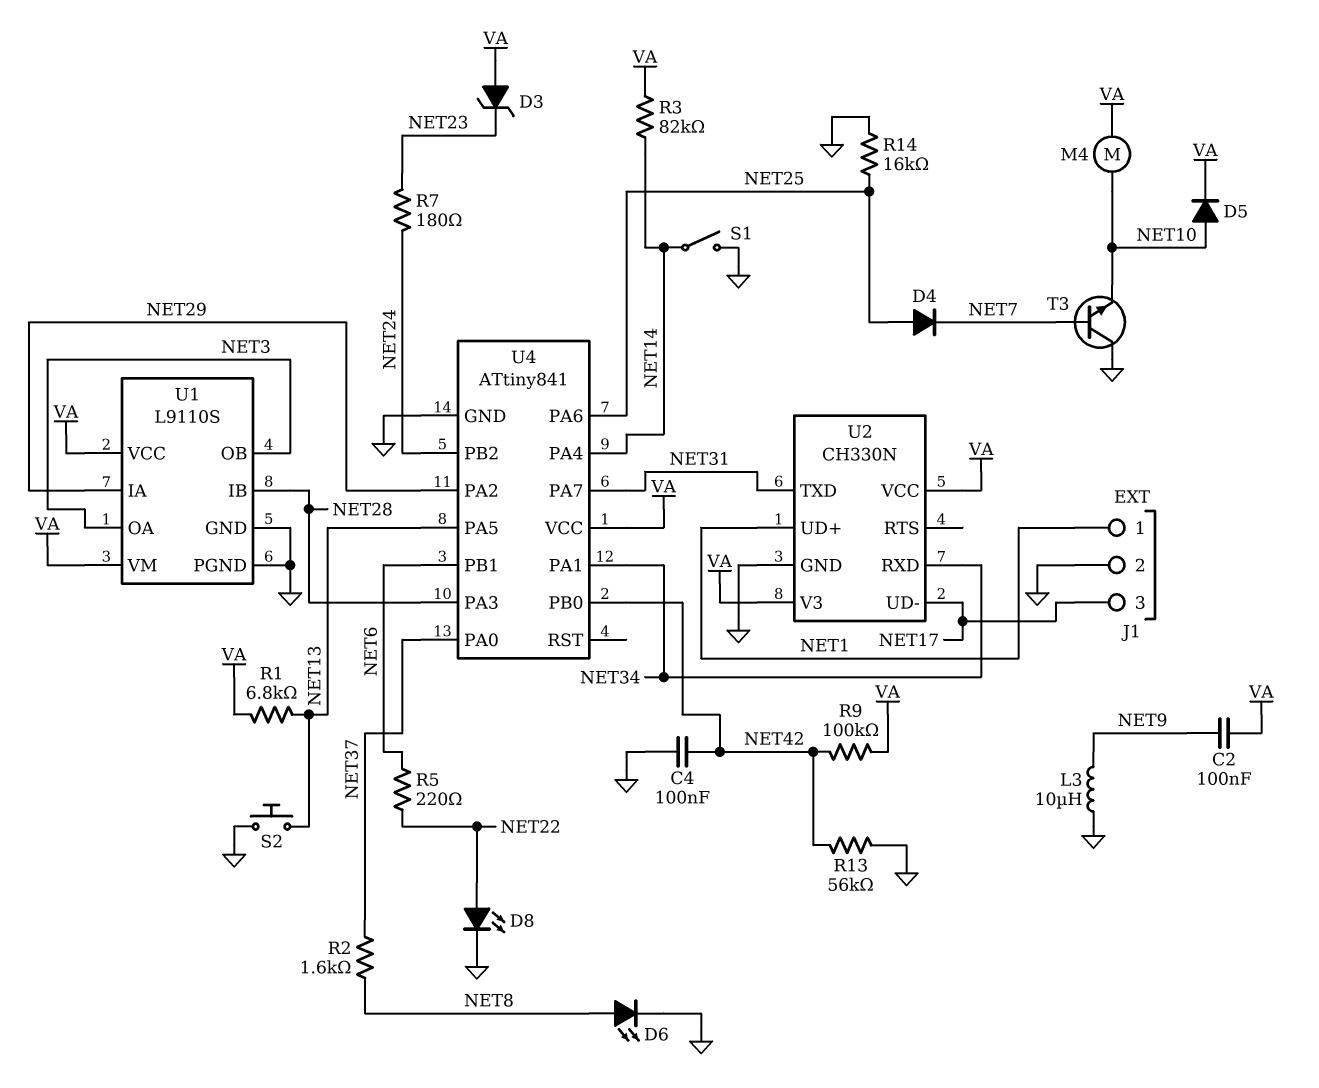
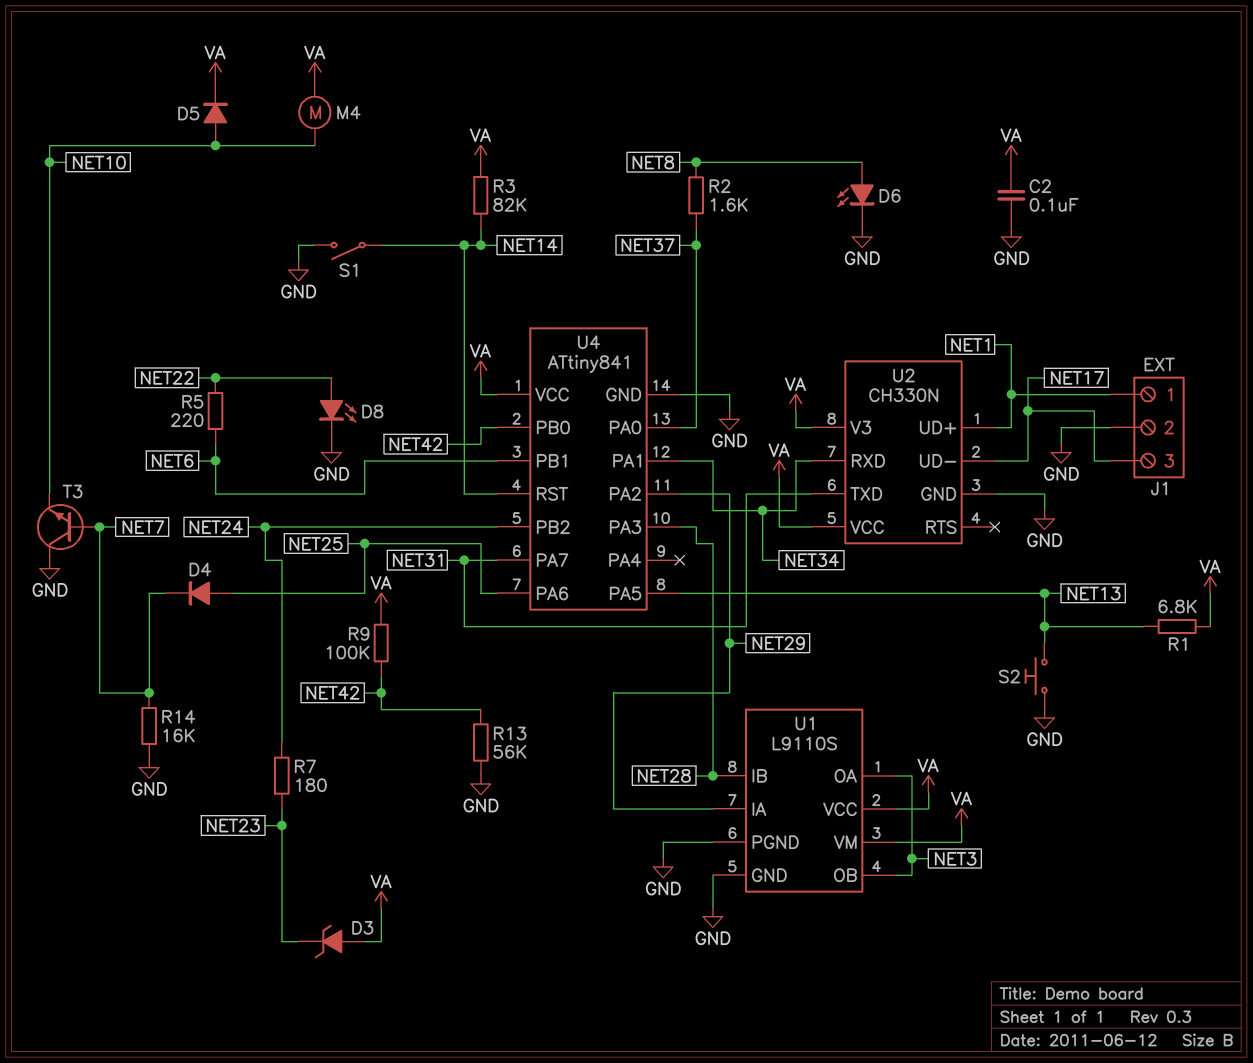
C2: 100nF (NET9, VA) -> 100nF (GND, VA)
C4: 100nF (GND, NET42) -> none
L3: 10uH (GND, NET9) -> none
R14: 16k (GND, NET25) -> 16k (GND, NET7)
U4 pin PA4: NET14 -> none
U4 pin RST: none -> NET14

